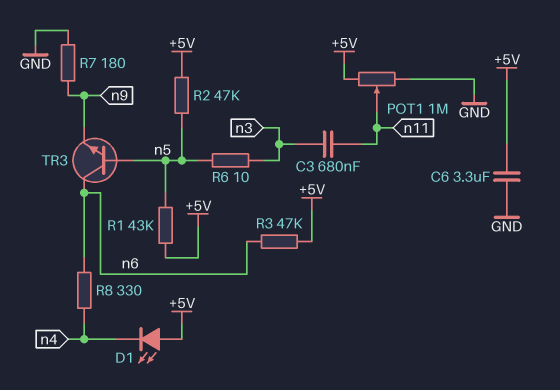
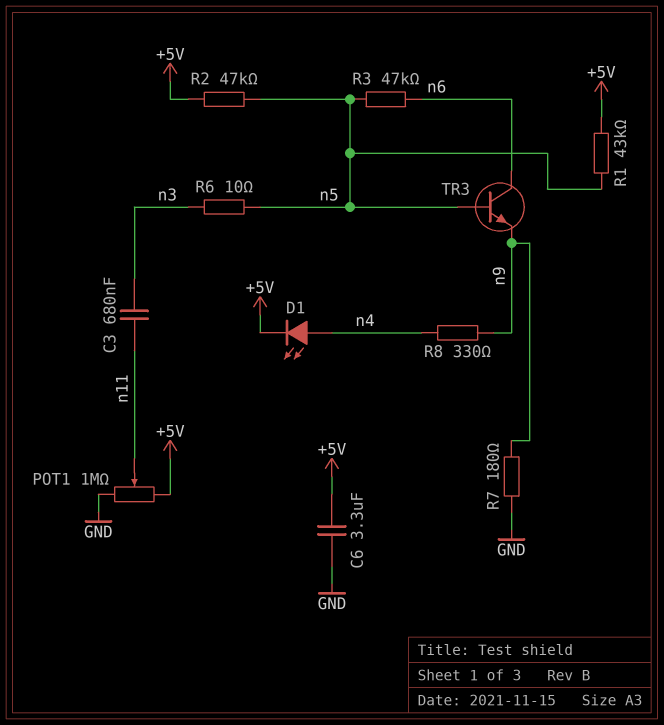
D1: LED (A +5V, K n4) -> LED (A n4, K +5V)
R3: 47k (+5V, n6) -> 47k (n5, n6)
R8: 330 (n4, n6) -> 330 (n4, n9)

